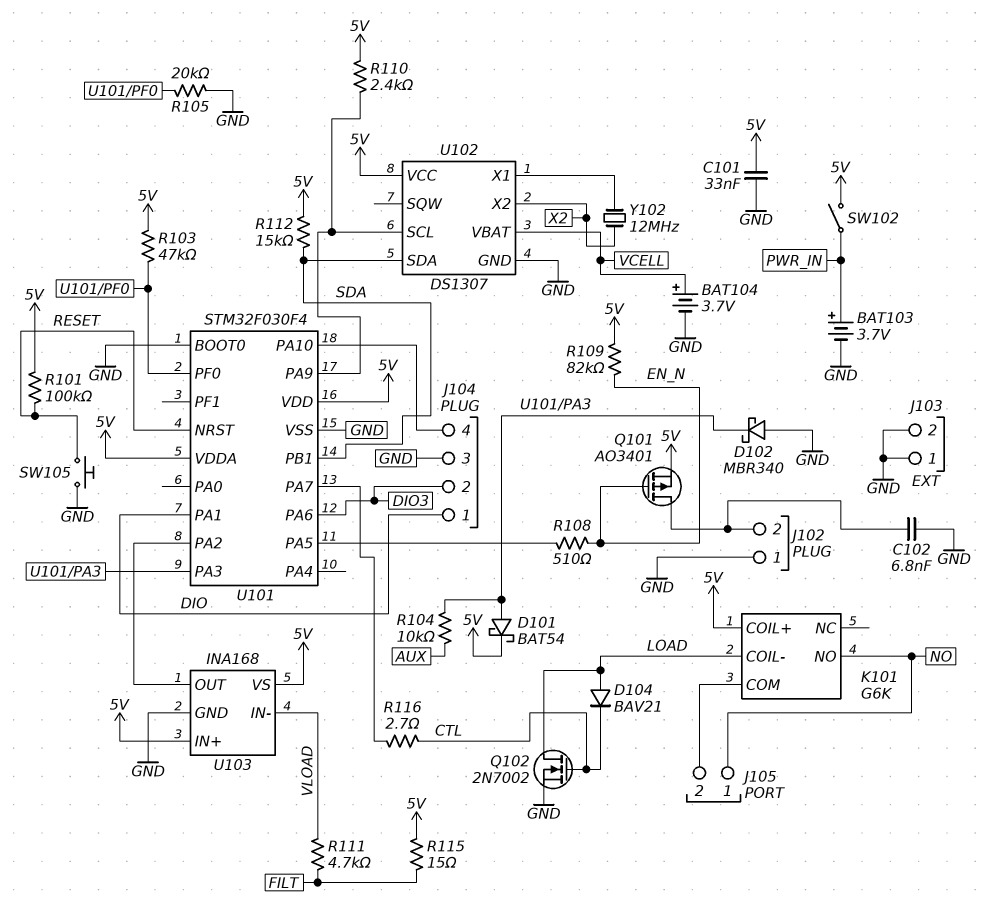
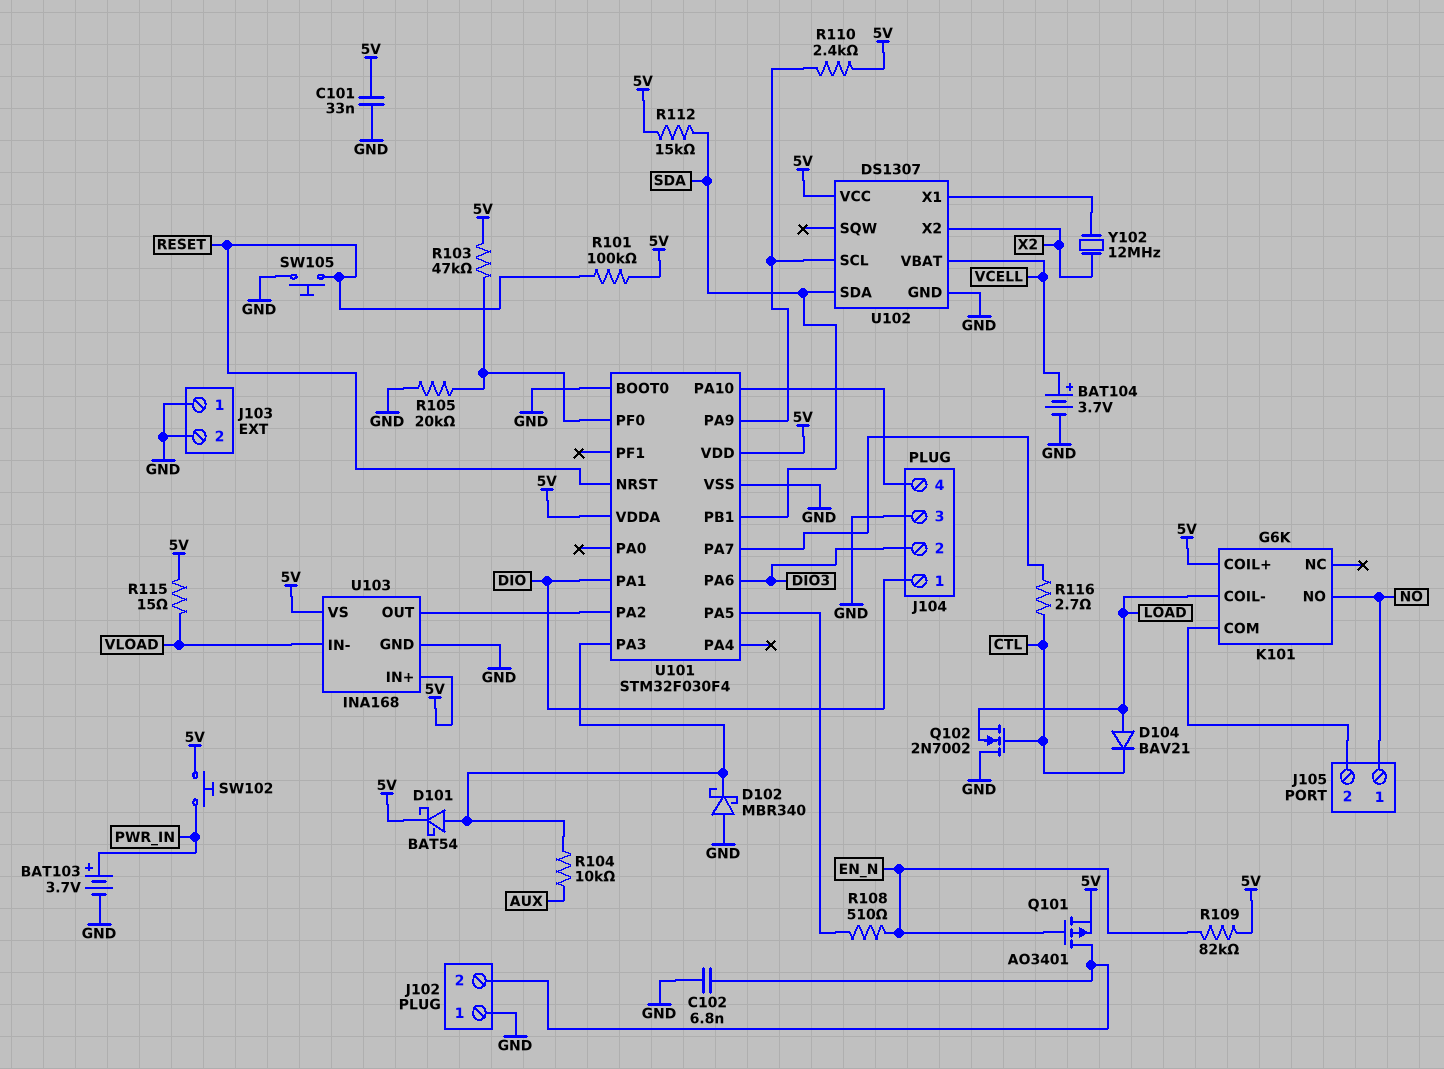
Q102: NMOS 2N7002 (G CTL, D LOAD, S GND) -> NMOS 2N7002 (G CTL, D GND, S LOAD)
R111: 4.7k (FILT, VLOAD) -> none
R115: 15 (5V, FILT) -> 15 (5V, VLOAD)
SW102: switch (5V, PWR_IN) -> button (5V, PWR_IN)

